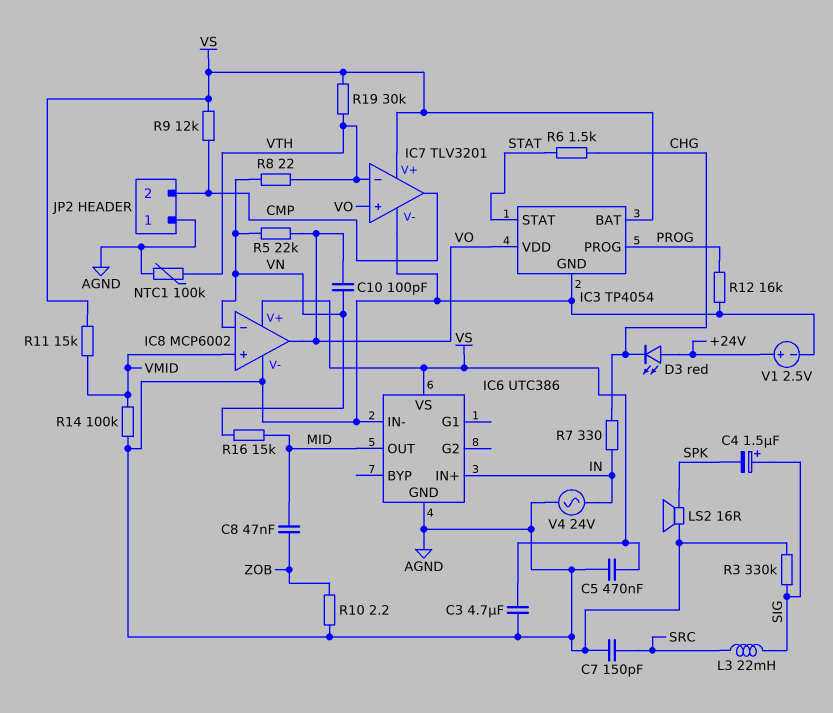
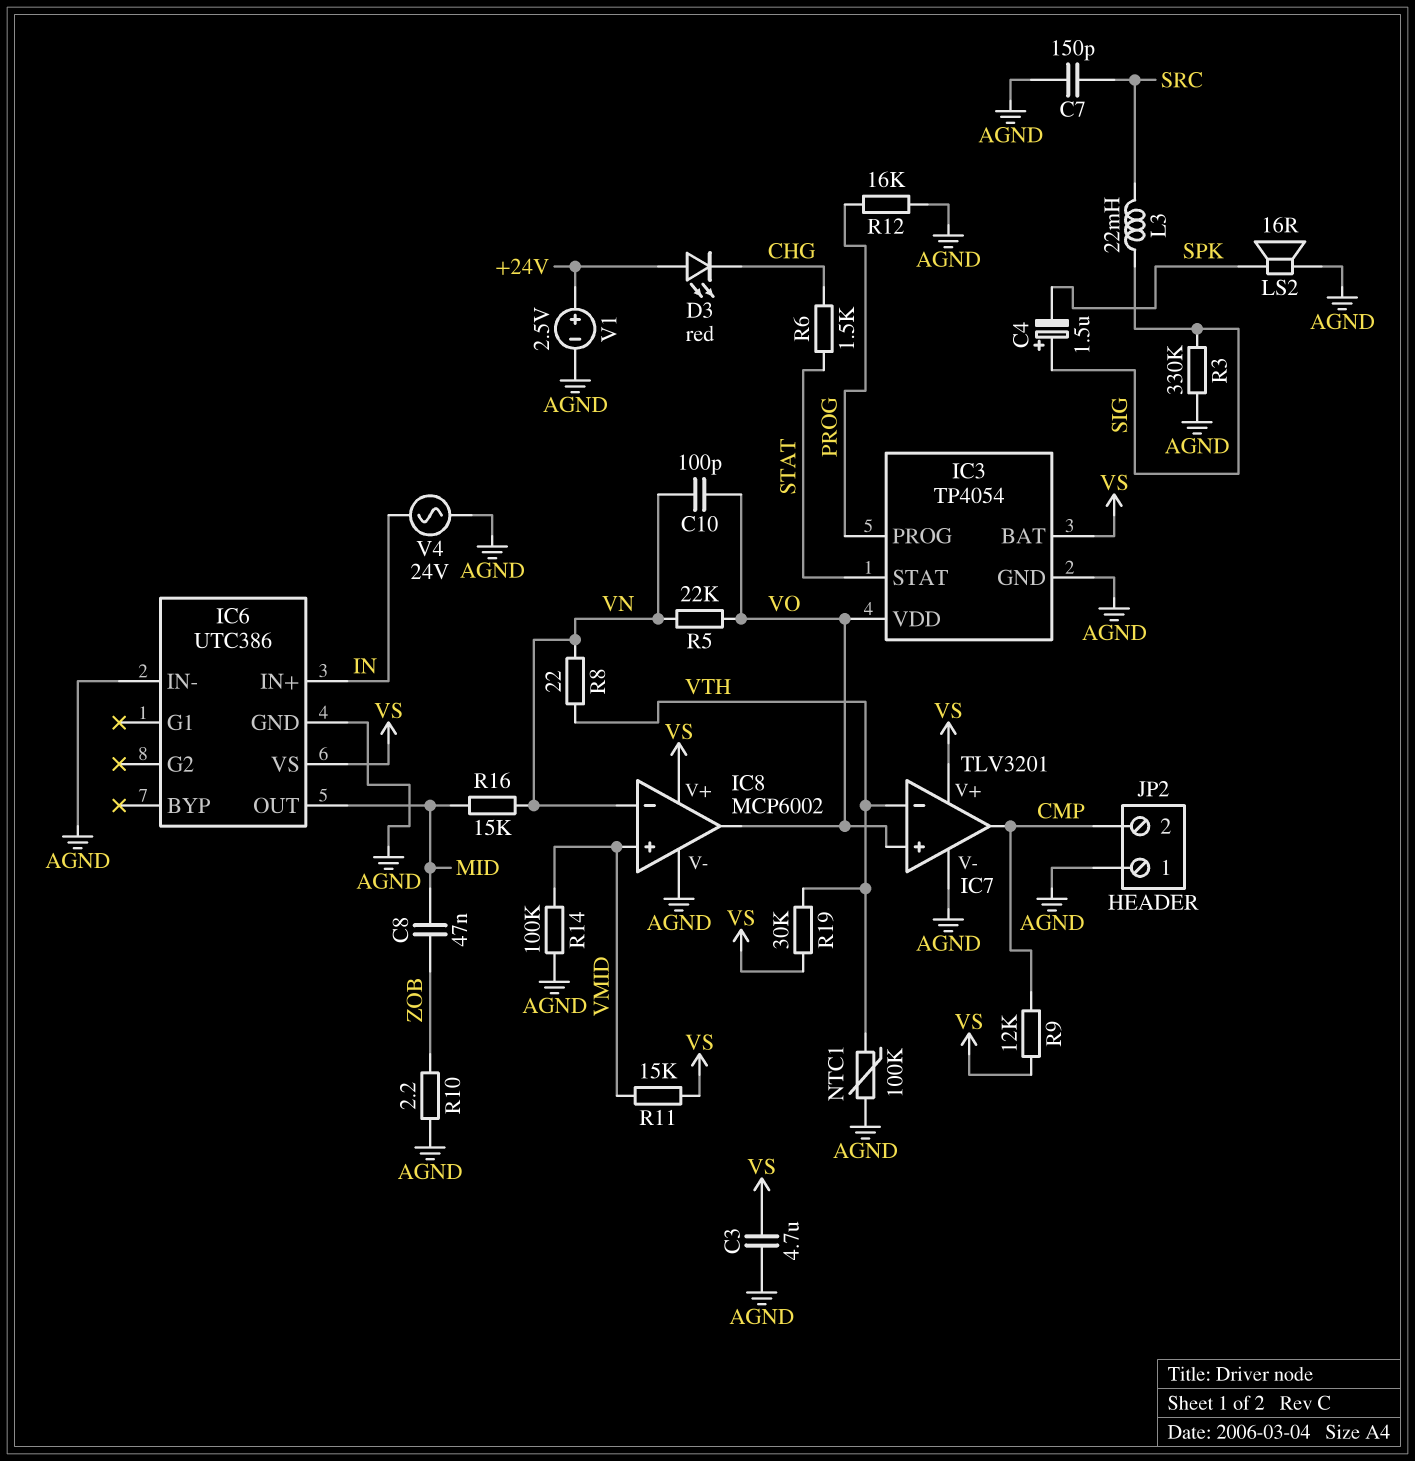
C5: 470nF (AGND, VS) -> none
R7: 330 (CHG, IN) -> none

